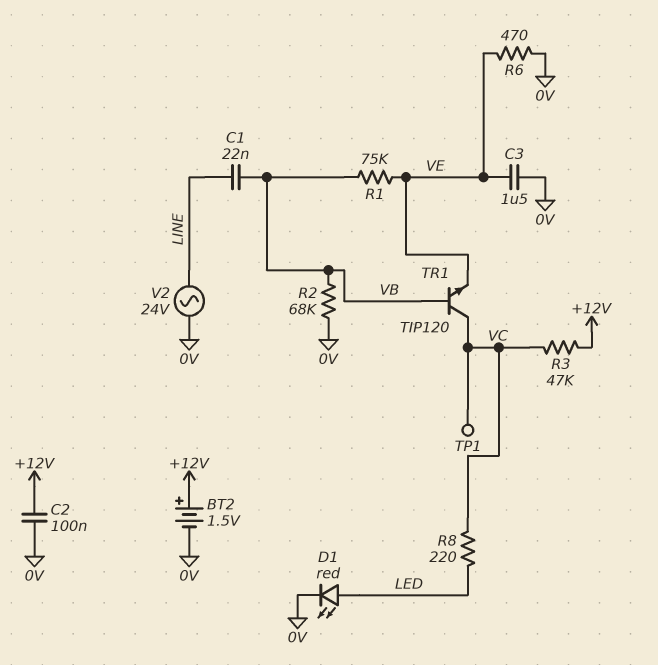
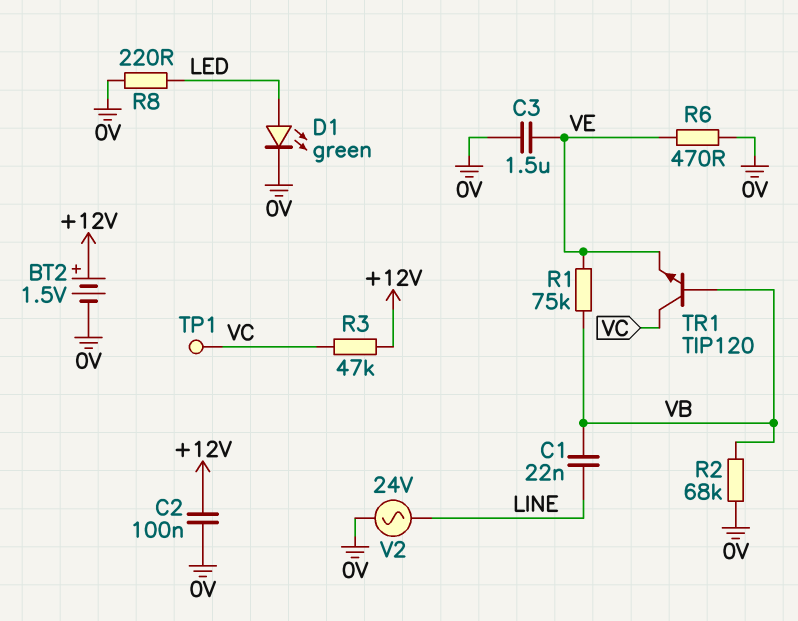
D1: LED red (A LED, K 0V) -> LED green (A LED, K 0V)
R8: 220 (LED, VC) -> 220 (0V, LED)

